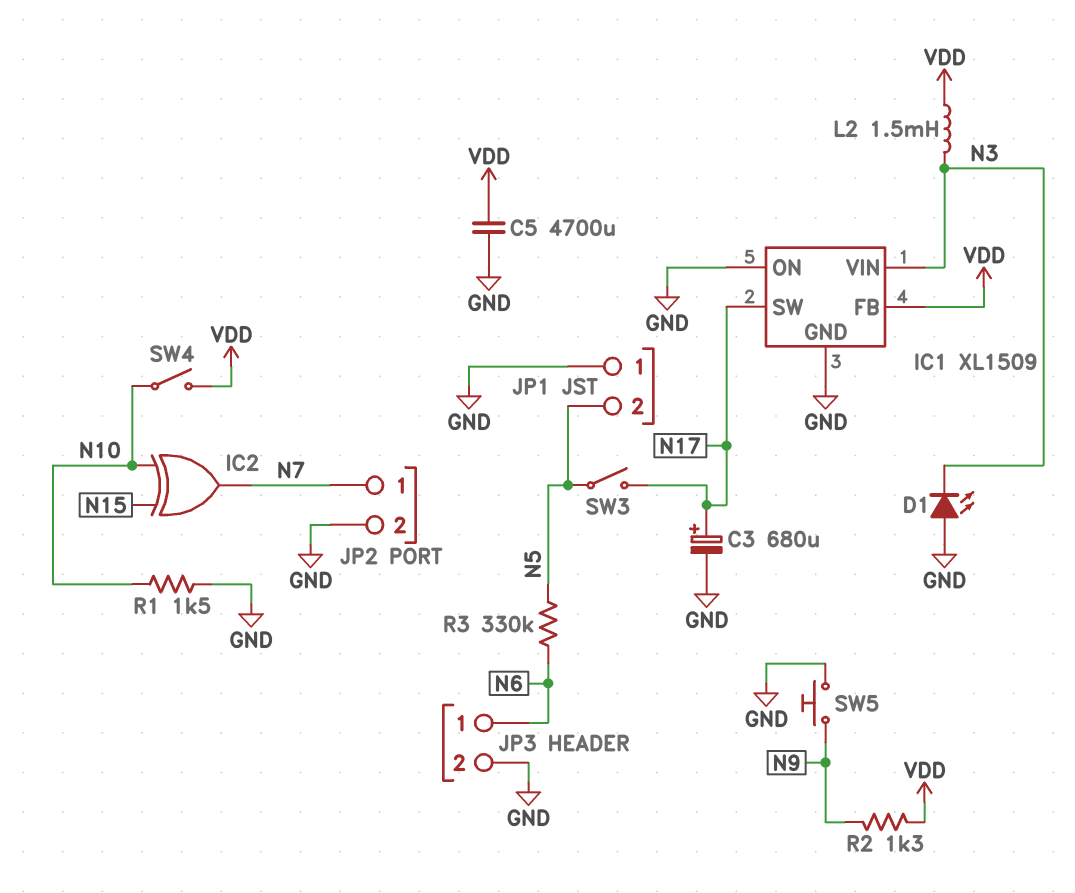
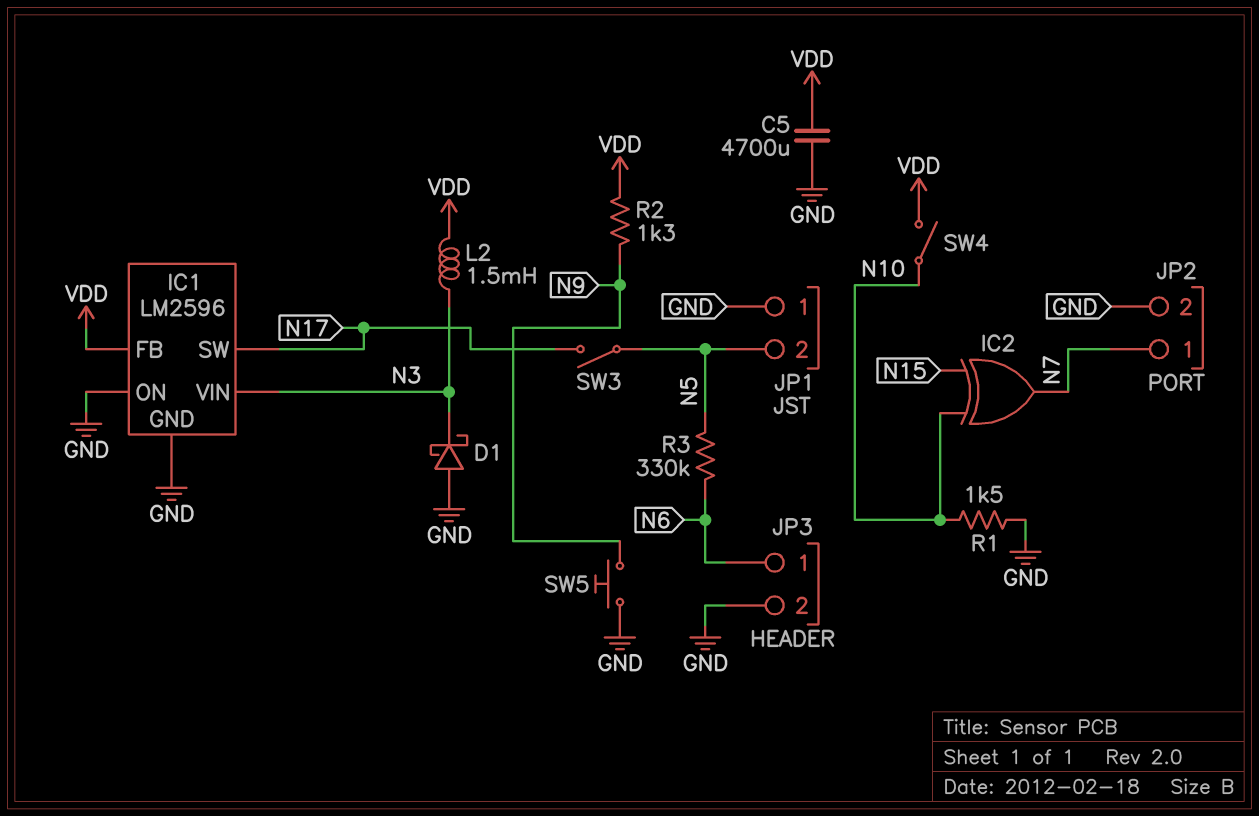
C3: 680uF (plus N17, minus GND) -> none
D1: LED (A GND, K N3) -> schottky (A GND, K N3)
IC1: XL1509 -> LM2596

